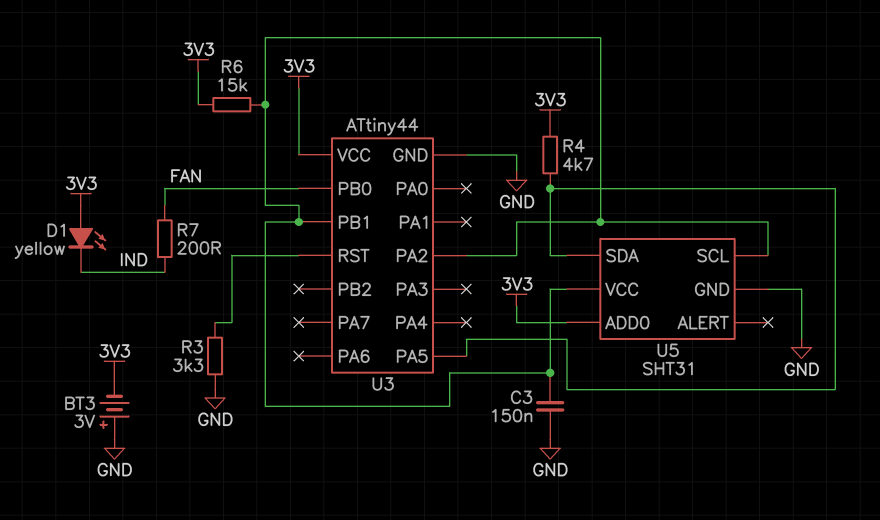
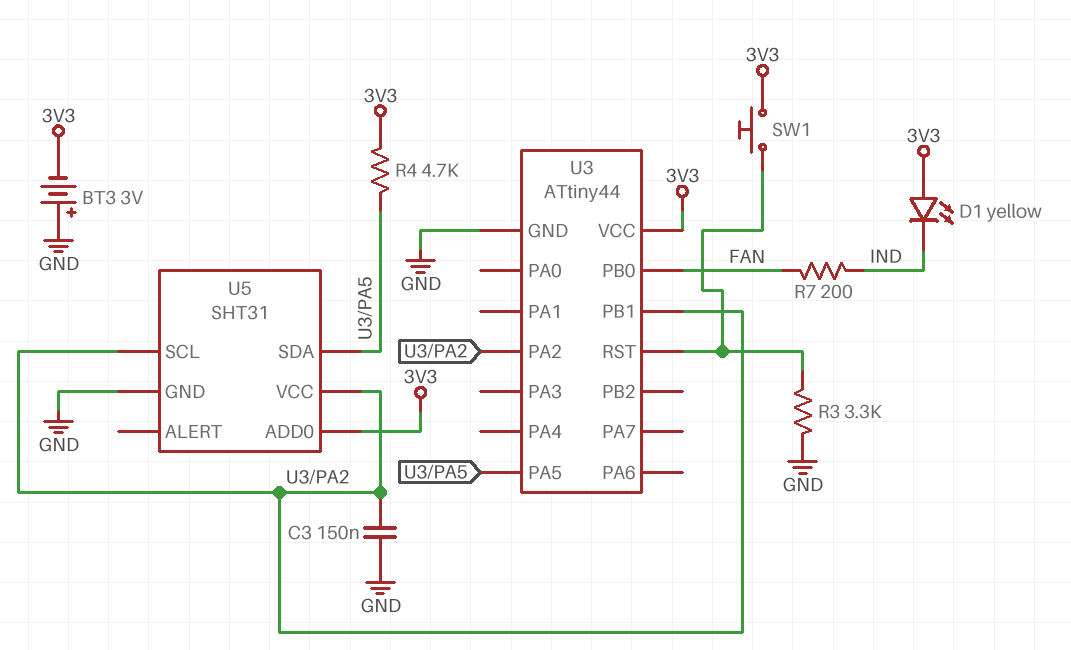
R6: 15k (3V3, U3/PA2) -> none
SW1: none -> button (3V3, U3/RST)

